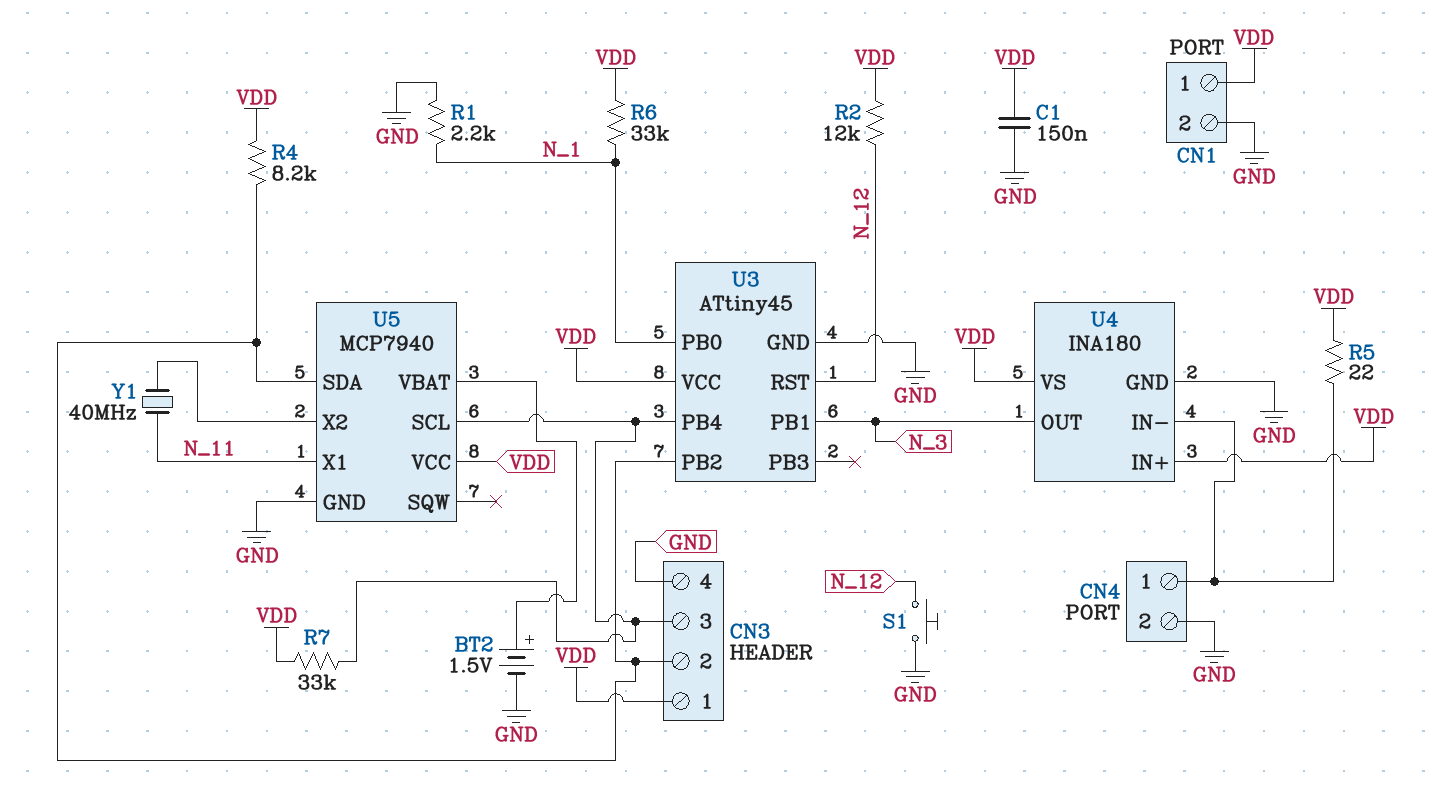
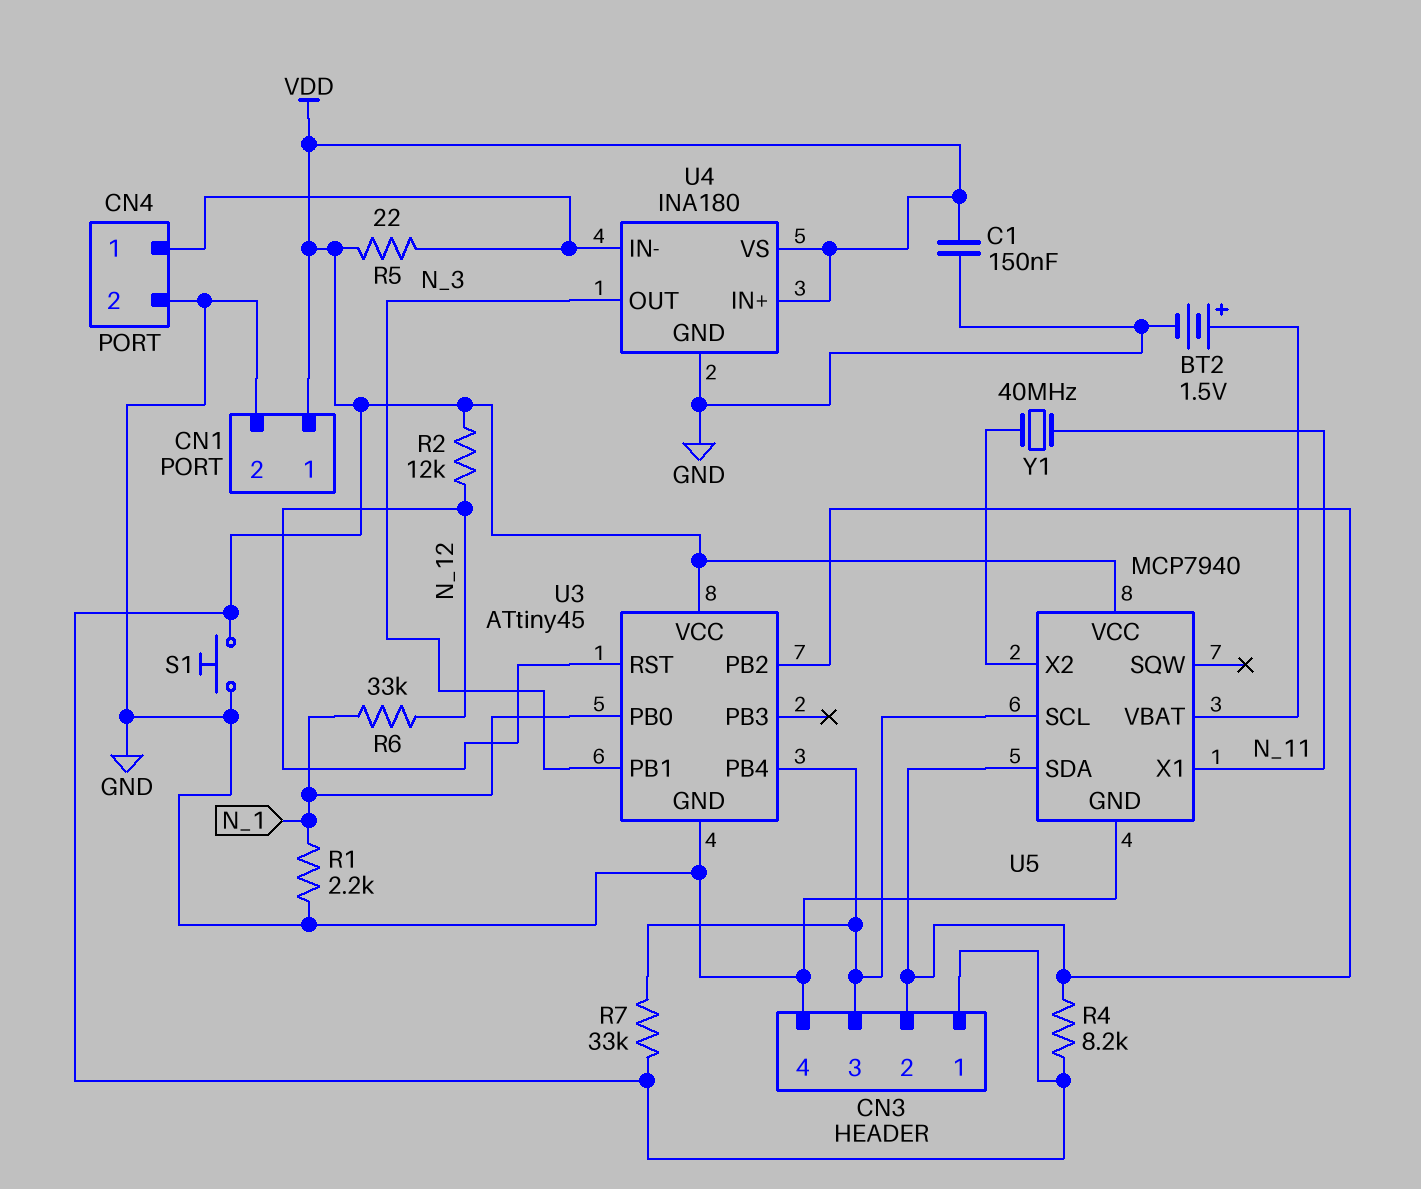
R6: 33k (N_1, VDD) -> 33k (N_1, N_12)
S1: button (GND, N_12) -> button (GND, VDD)

